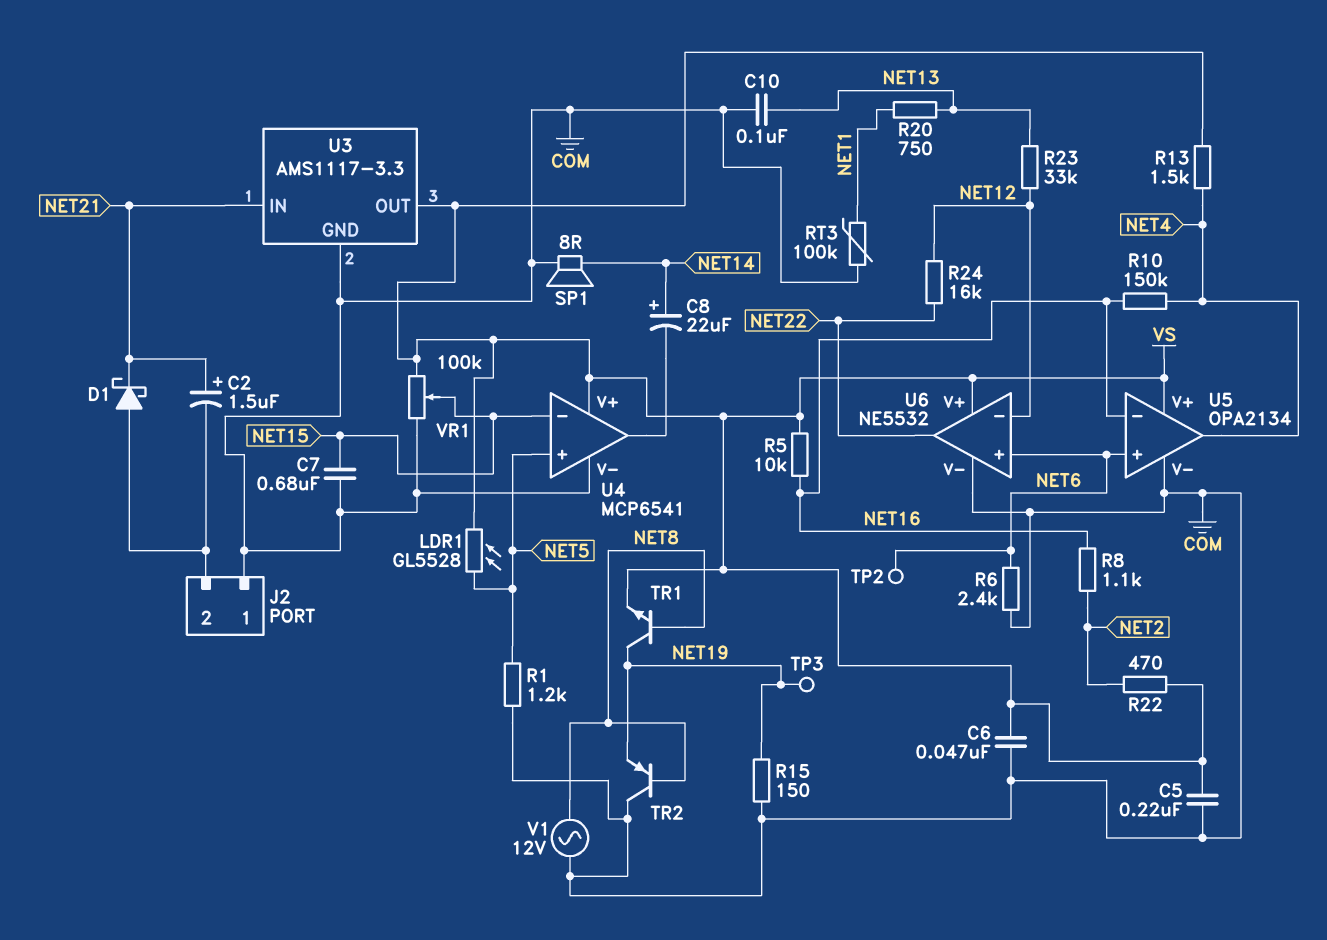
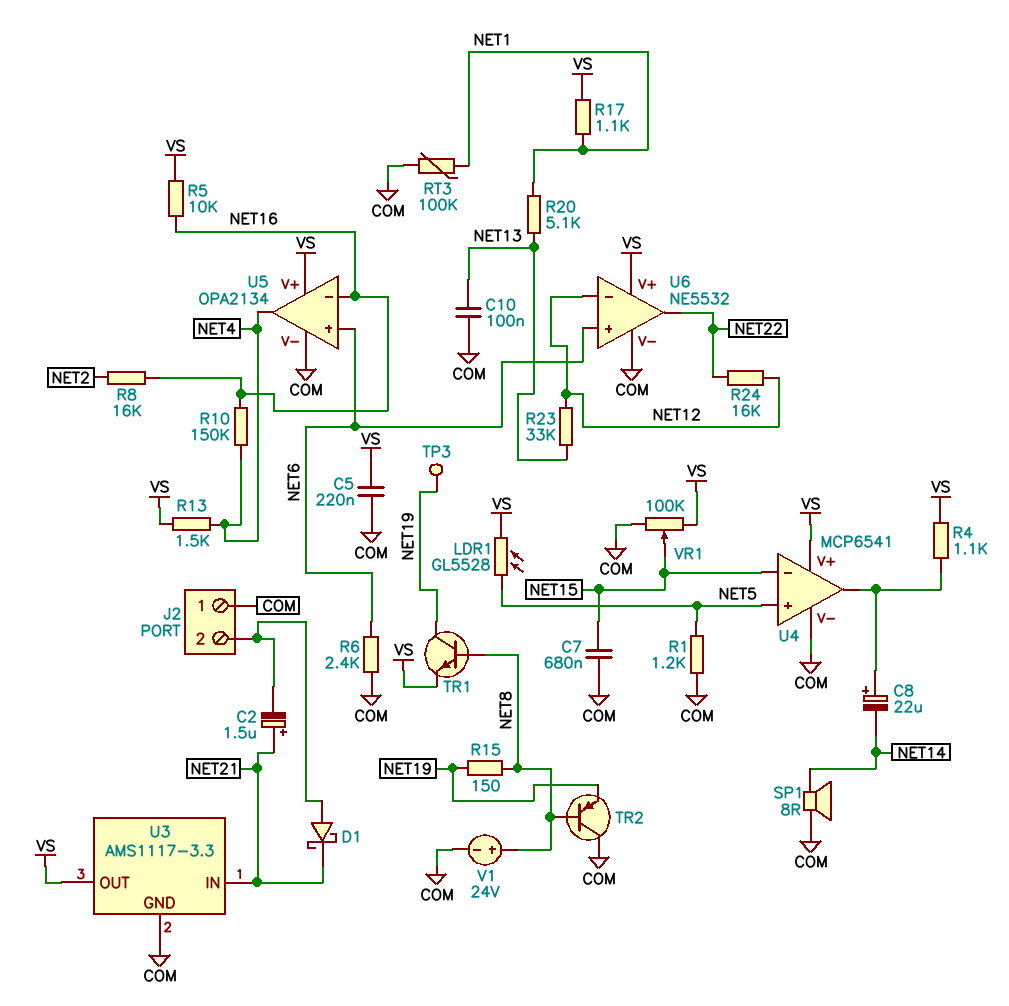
C6: 47nF (COM, VS) -> none
C8: 22uF (plus NET14, minus U4/out) -> 22uF (plus U4/out, minus NET14)
R4: none -> 1.1k (U4/out, VS)
R8: 1.1k (NET2, NET16) -> 16k (NET2, NET16)
R15: 150 (COM, NET19) -> 150 (NET8, NET19)
R17: none -> 1.1k (NET1, VS)
R20: 750 (NET1, NET13) -> 5.1k (NET1, NET13)
R22: 470 (NET2, VS) -> none
TP2: test point (NET6) -> none
V1: AC 12V (COM, NET8) -> 24V (plus NET8, minus COM)

